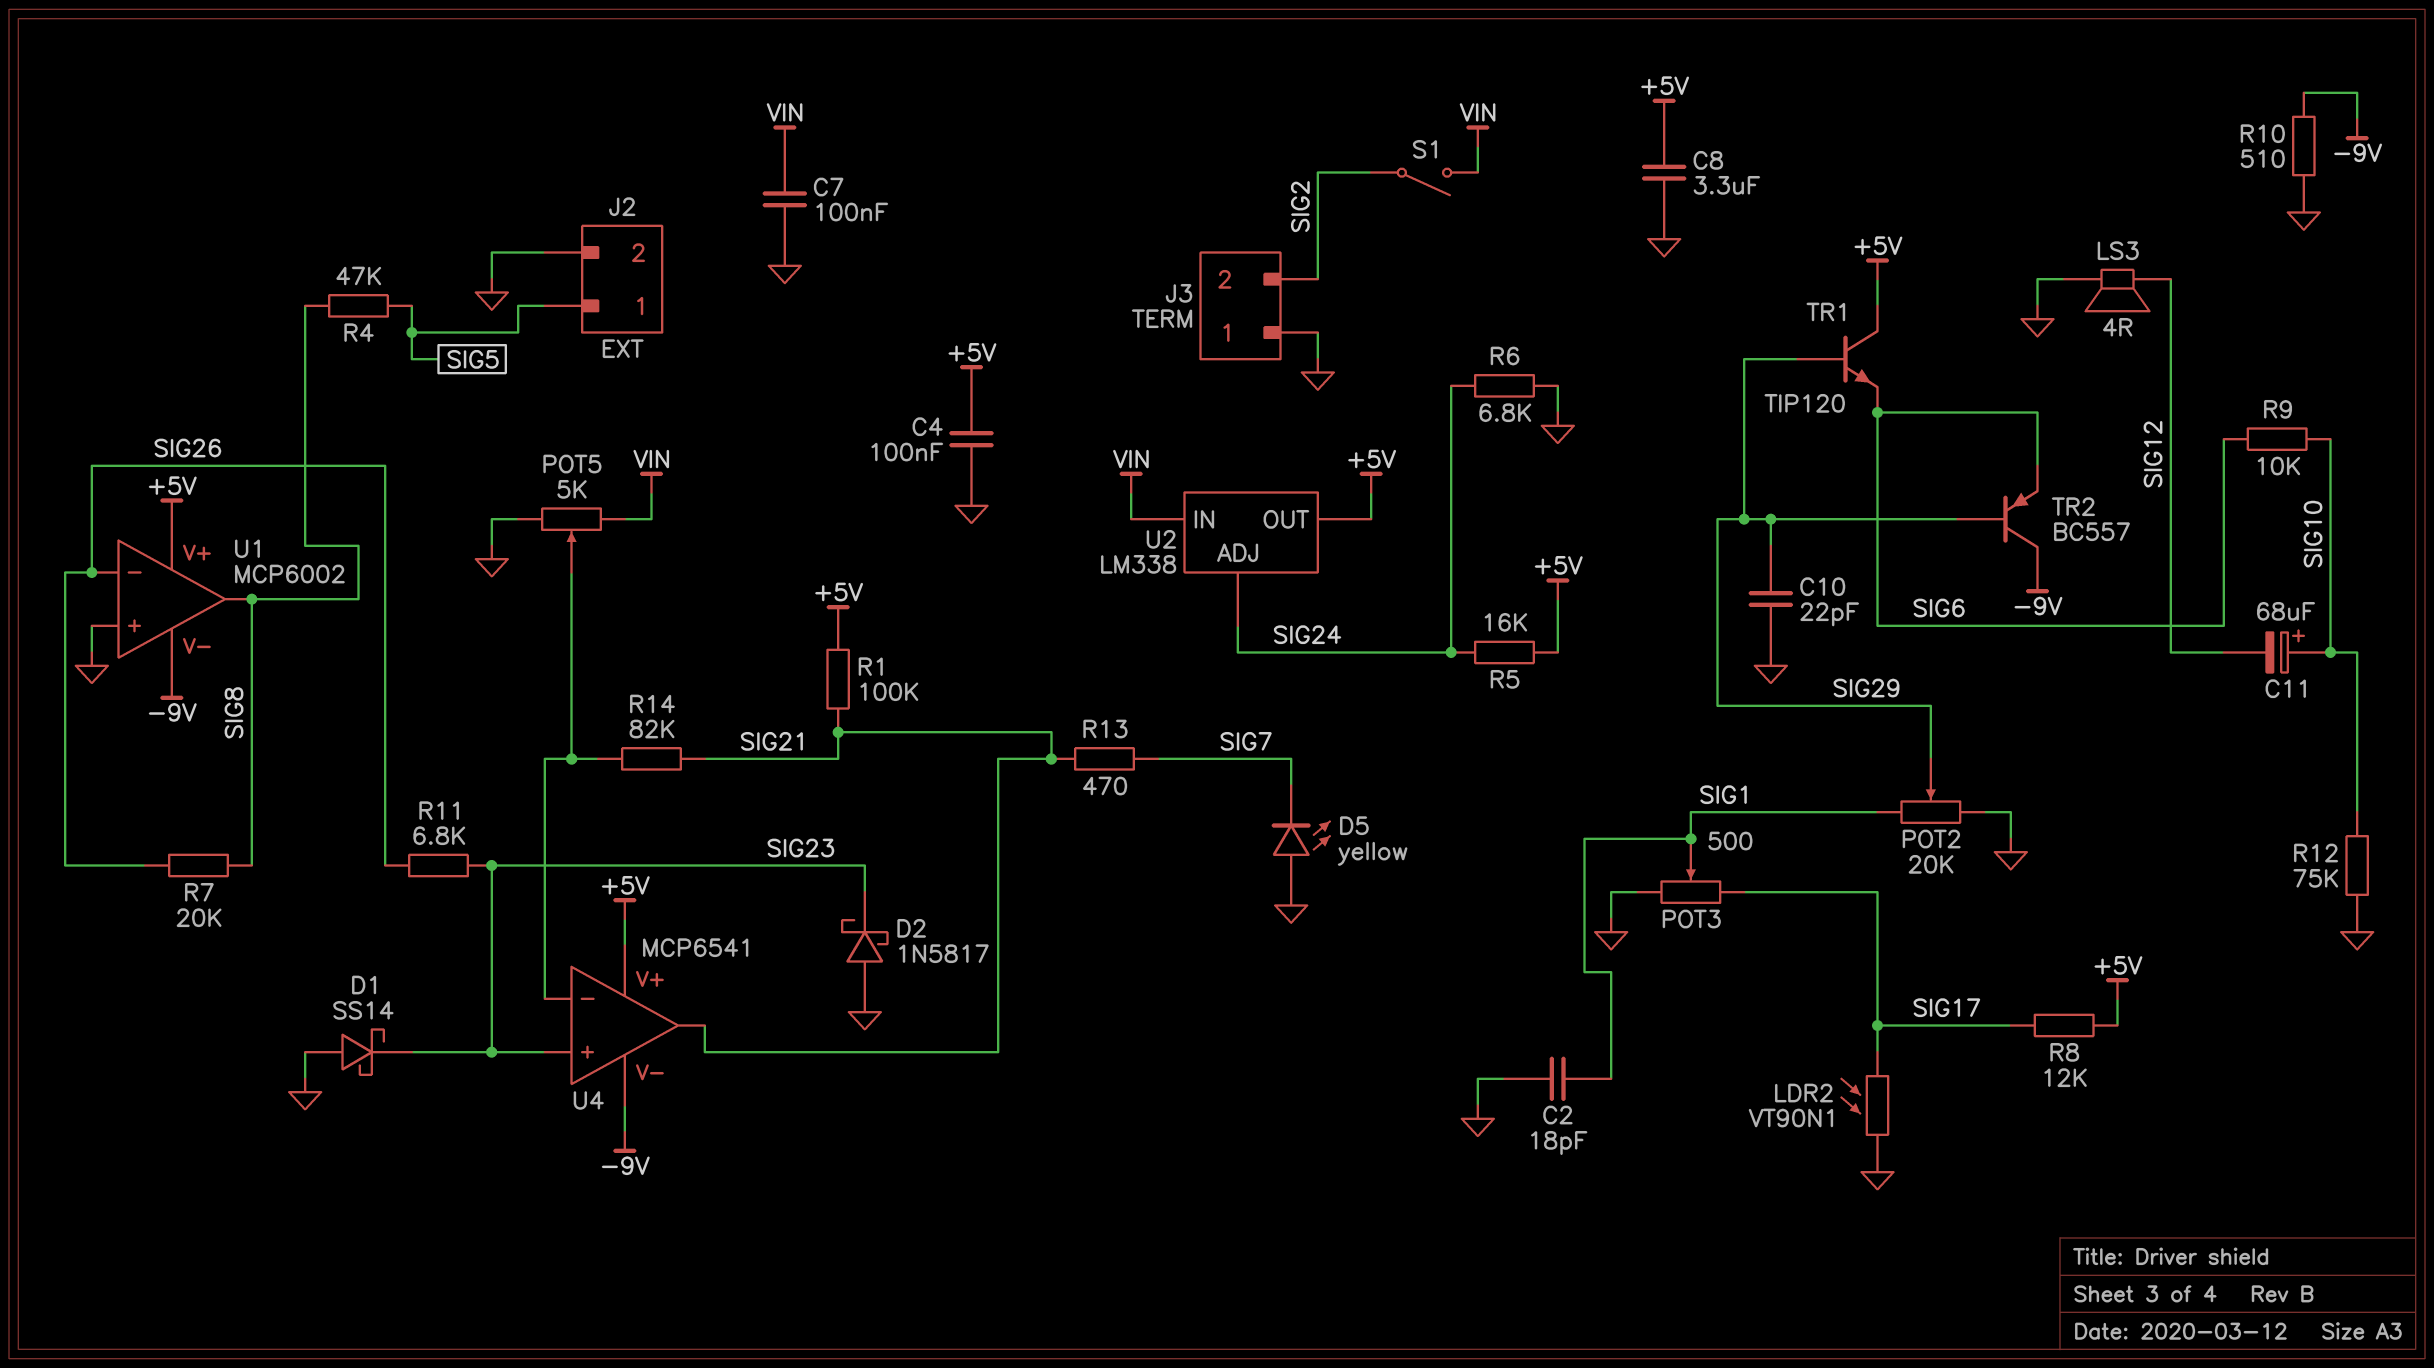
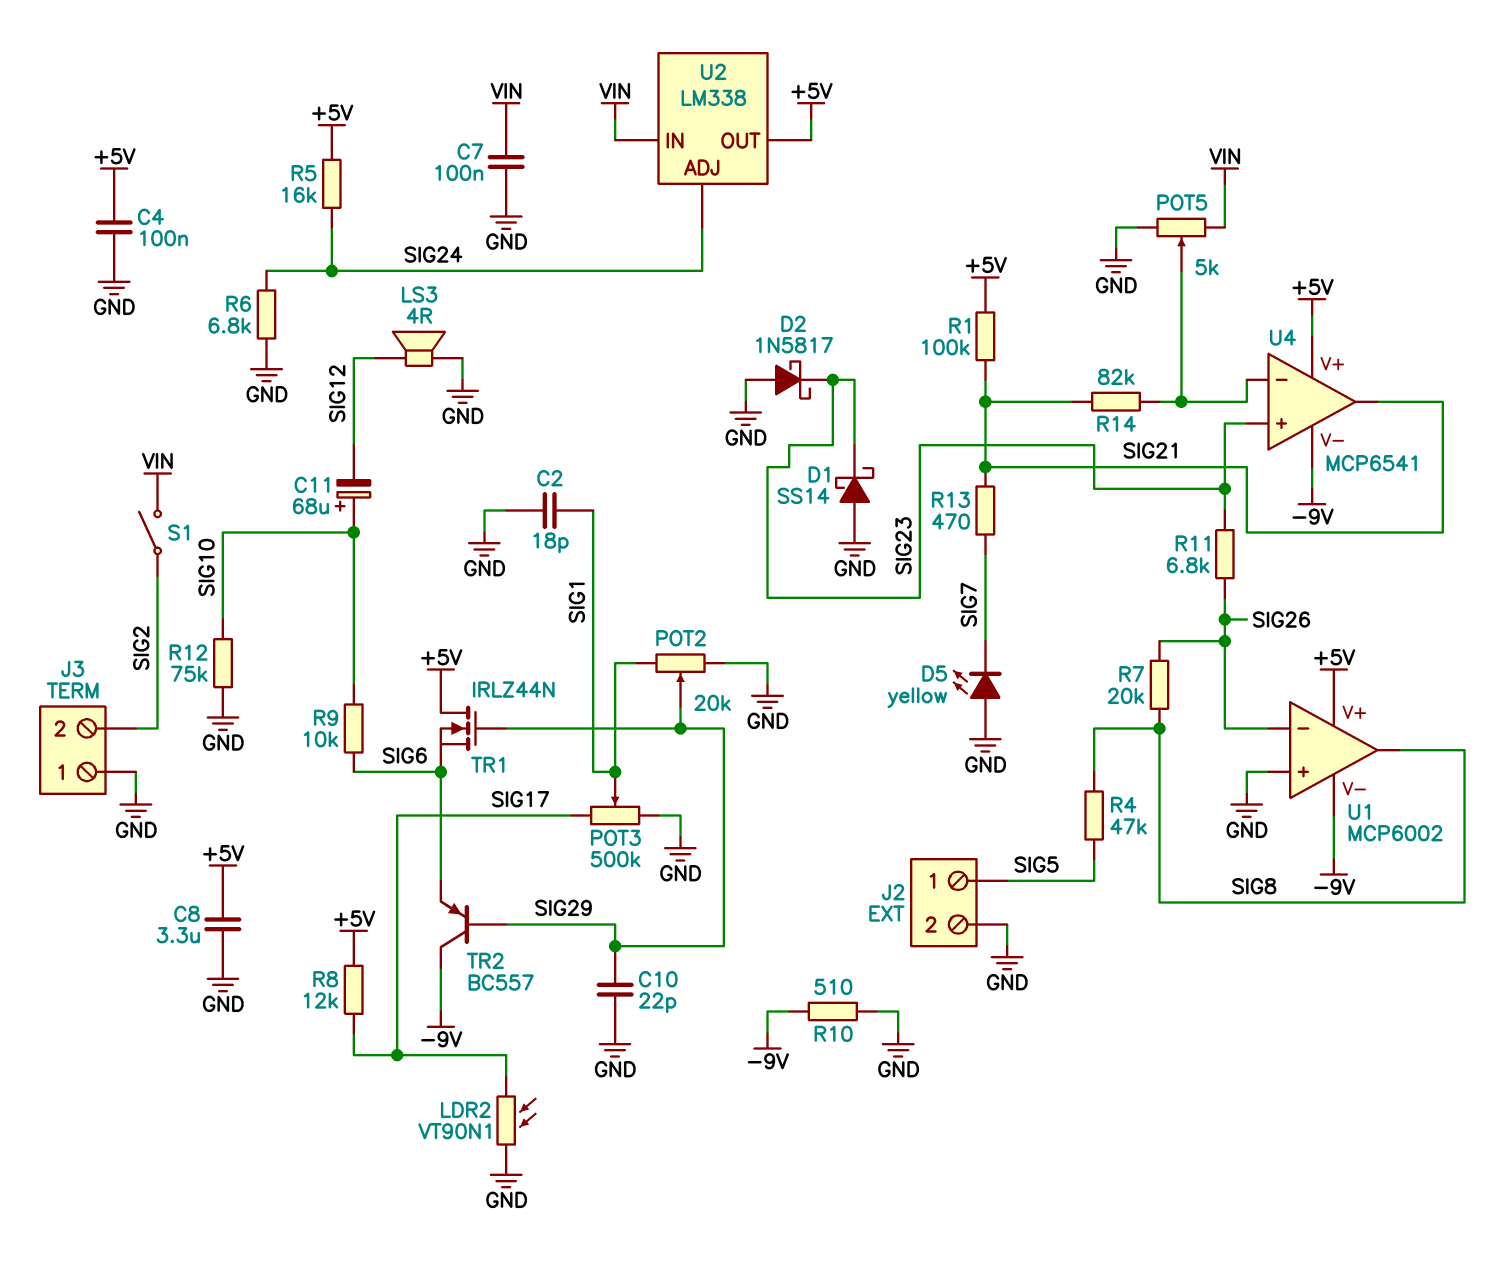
POT3: 500 (GND, SIG17, wiper SIG1) -> 500k (GND, SIG17, wiper SIG1)
TR1: NPN TIP120 (B SIG29, C +5V, E SIG6) -> NMOS IRLZ44N (G SIG29, D +5V, S SIG6)

